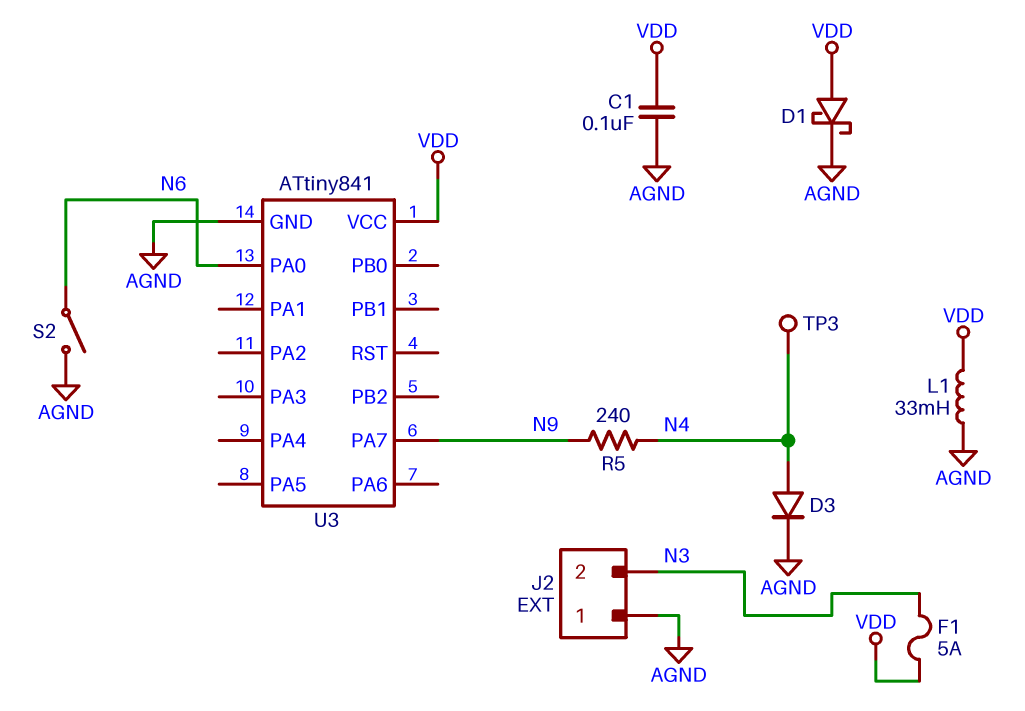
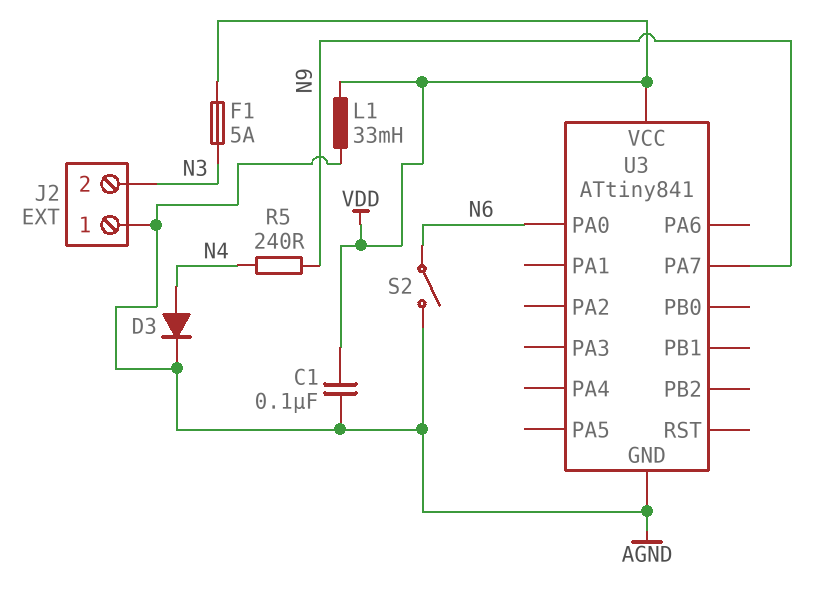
D1: schottky (A VDD, K AGND) -> none
TP3: test point (N4) -> none

